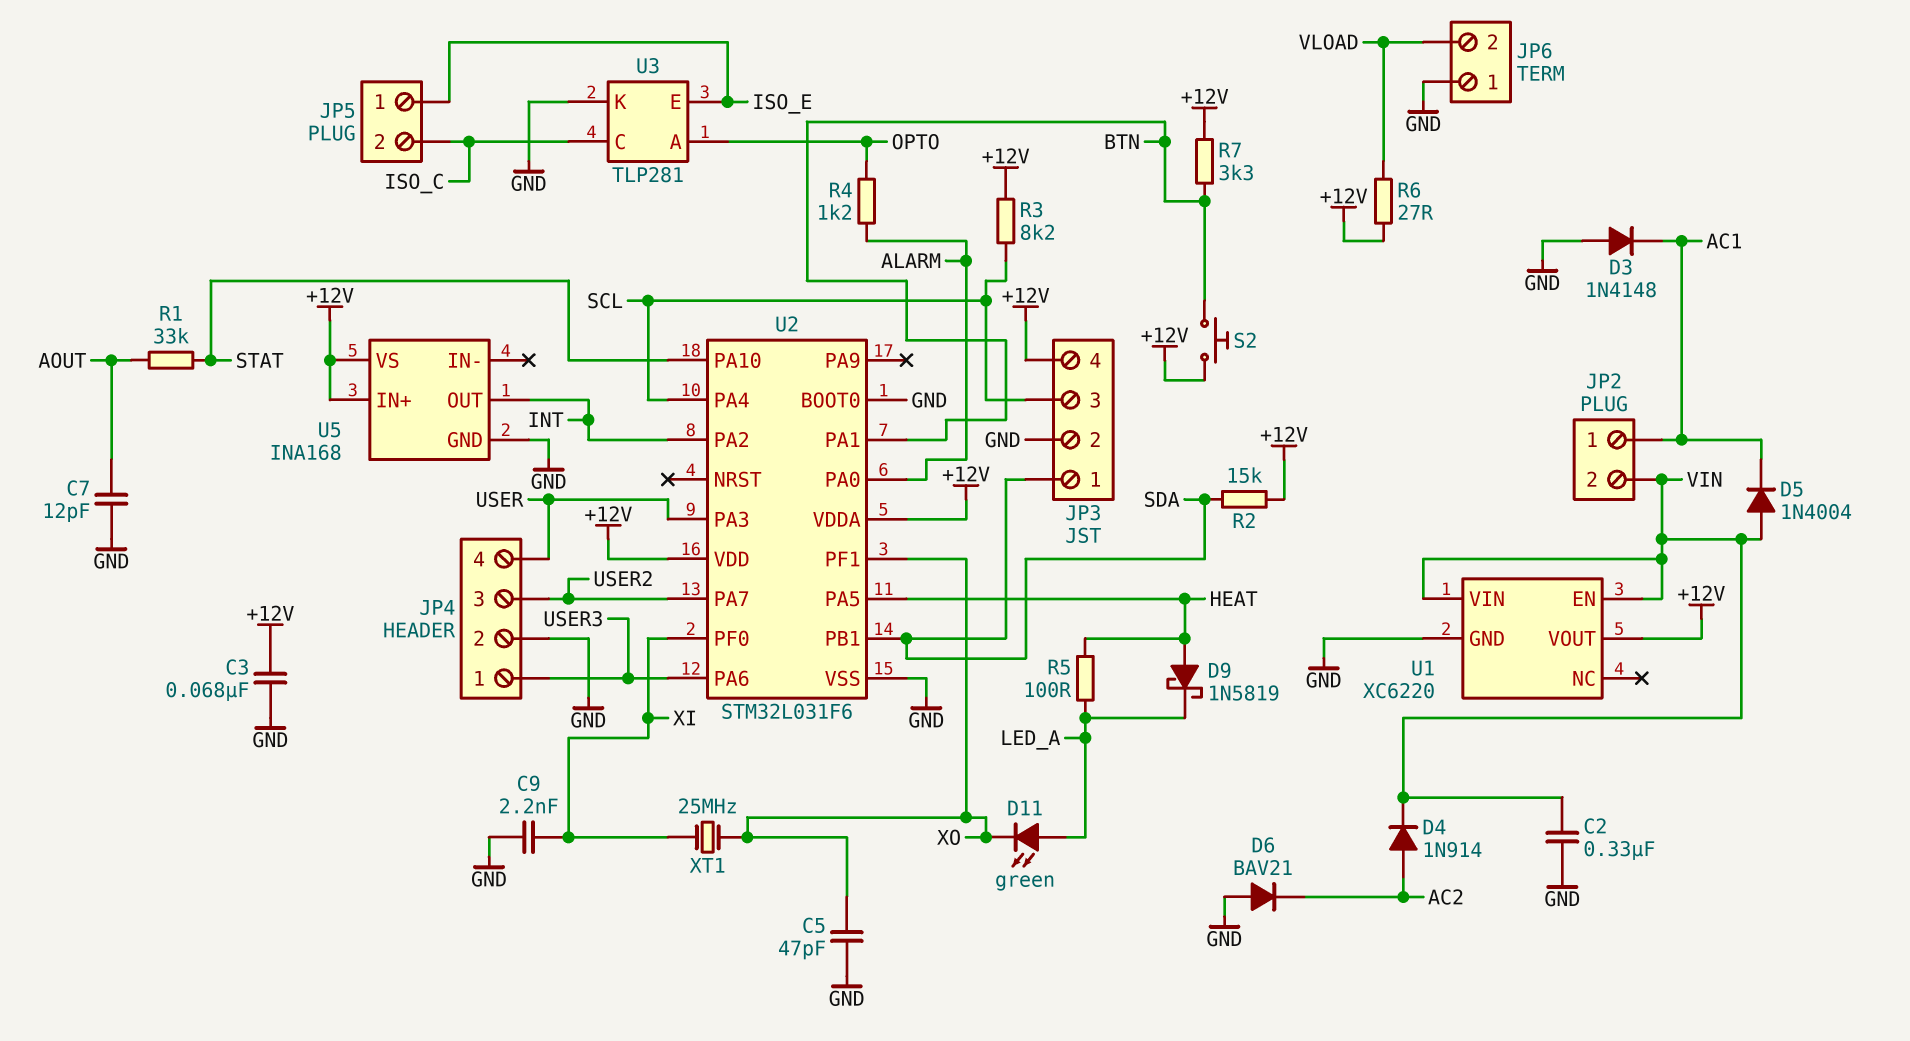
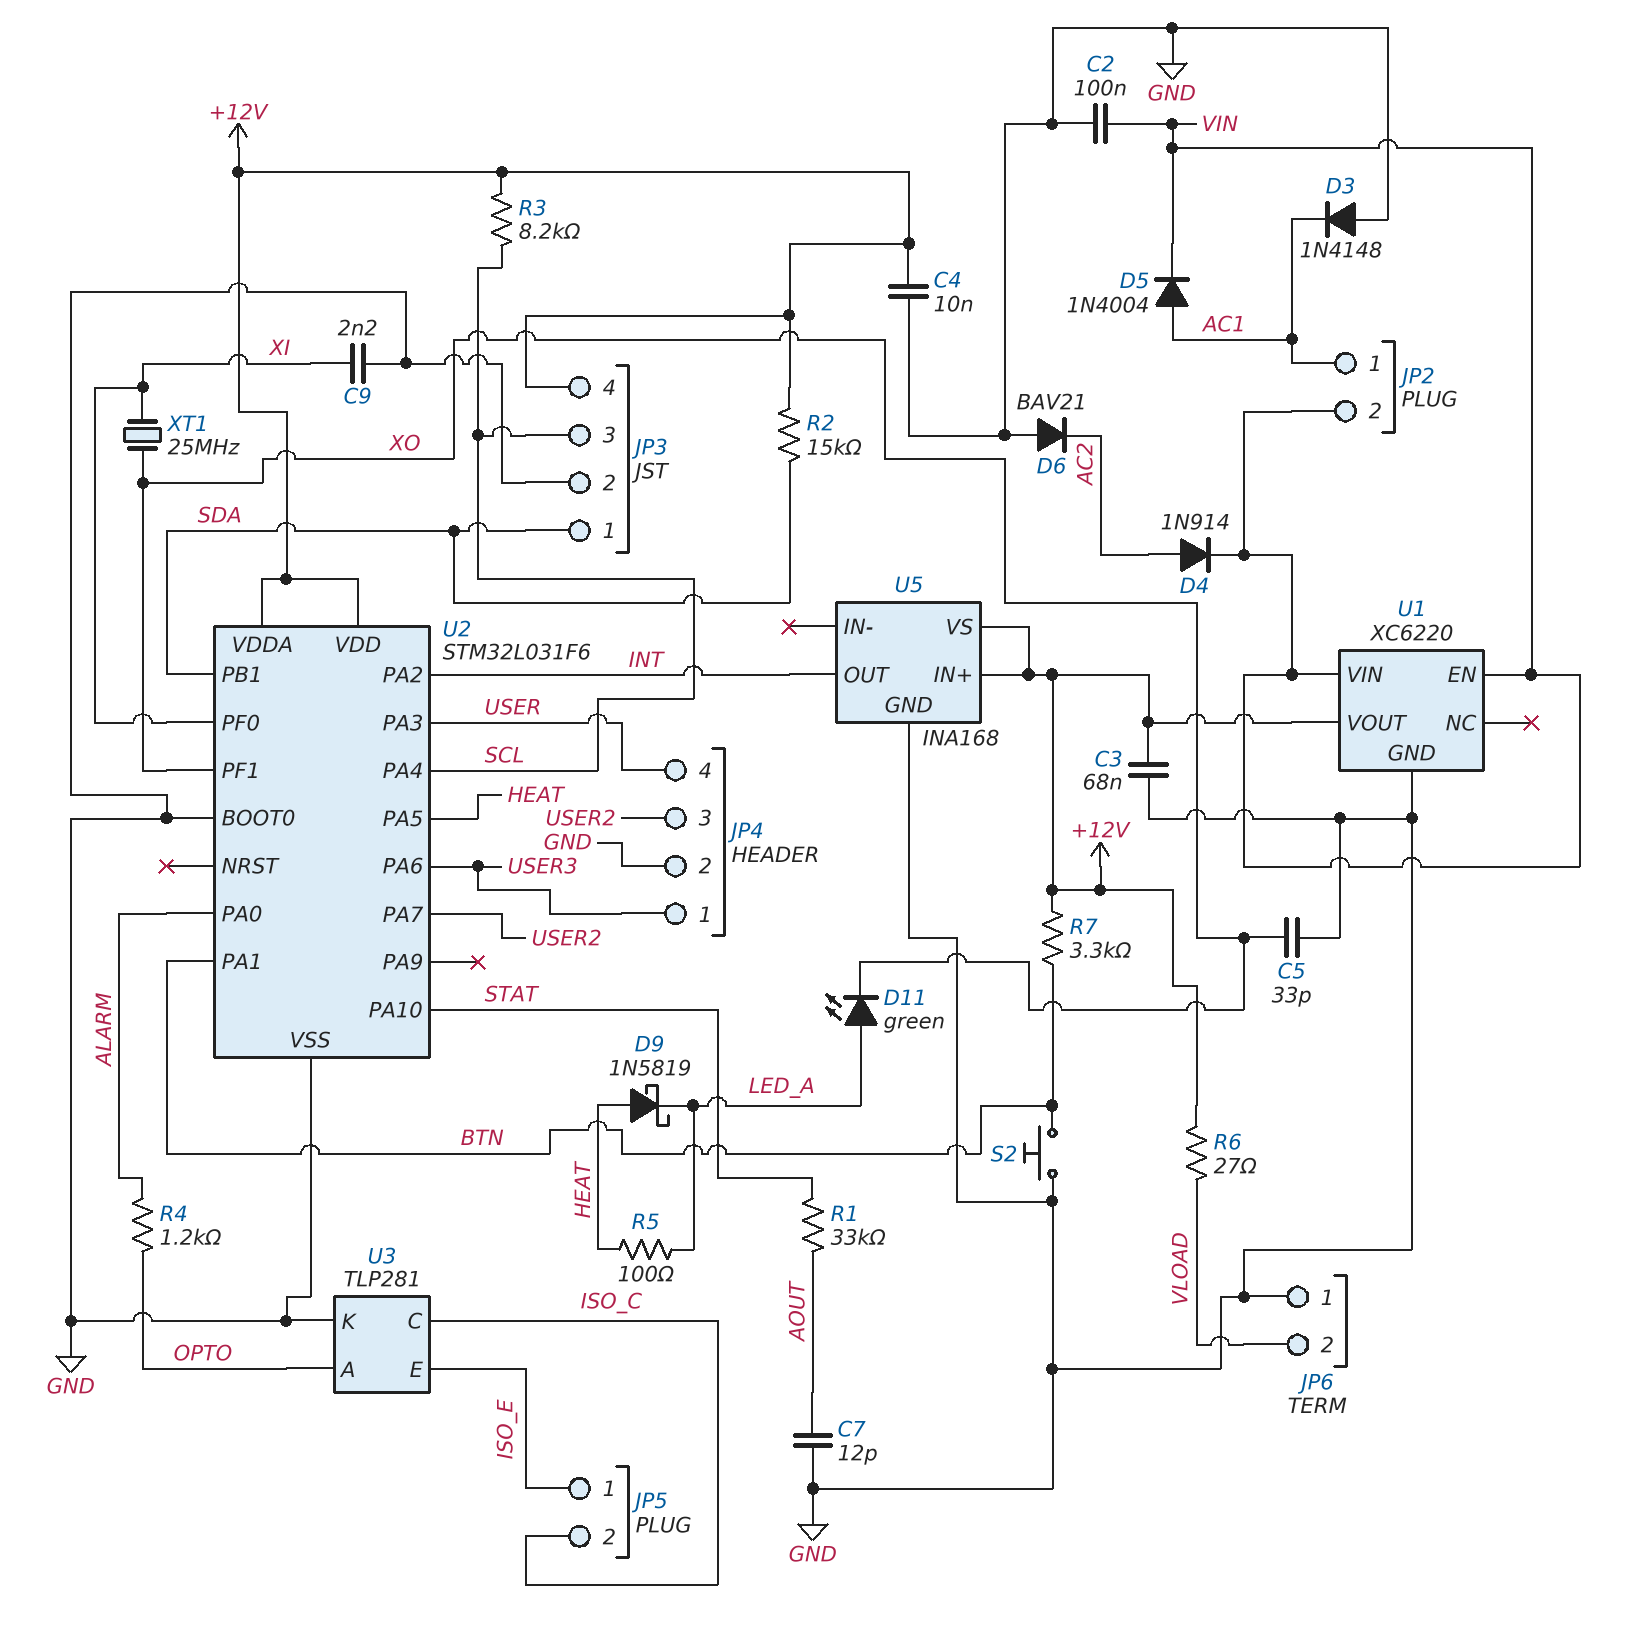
C2: 330nF (GND, VIN) -> 100nF (GND, VIN)
C4: none -> 10nF (+12V, GND)
C5: 47pF (GND, XO) -> 33pF (GND, XO)
D5: diode 1N4004 (A VIN, K AC1) -> diode 1N4004 (A AC1, K VIN)
S2: button (+12V, BTN) -> button (BTN, GND)

